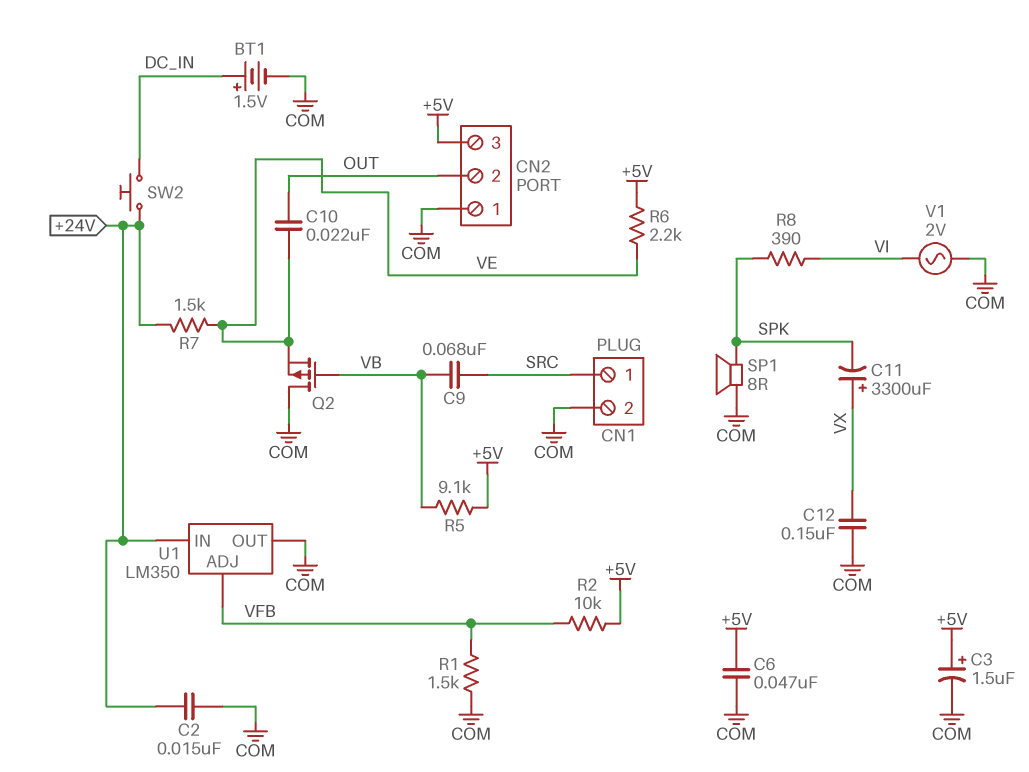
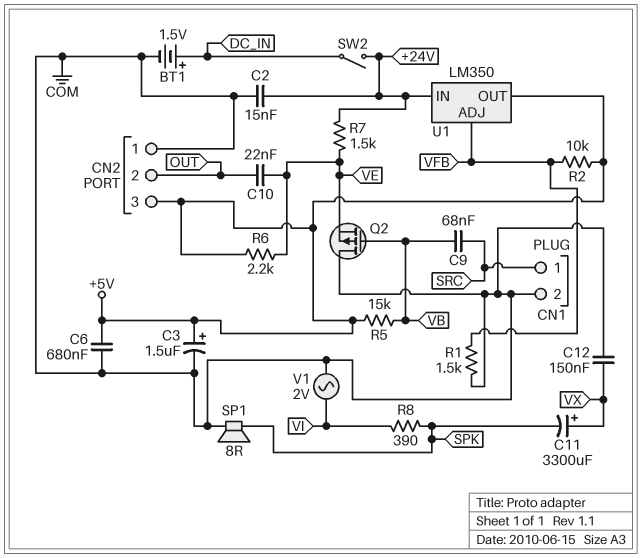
C6: 47nF (+5V, COM) -> 680nF (+5V, COM)
R5: 9.1k (+5V, VB) -> 15k (+5V, VB)
SW2: button (+24V, DC_IN) -> switch (+24V, DC_IN)
U1 pin OUT: COM -> +5V

